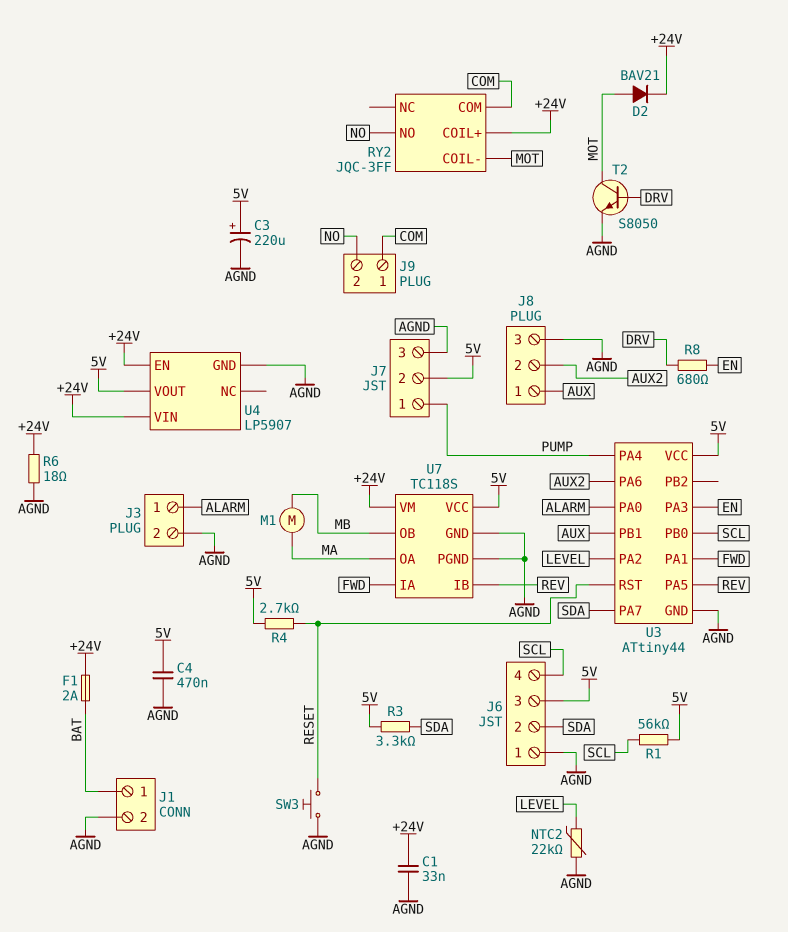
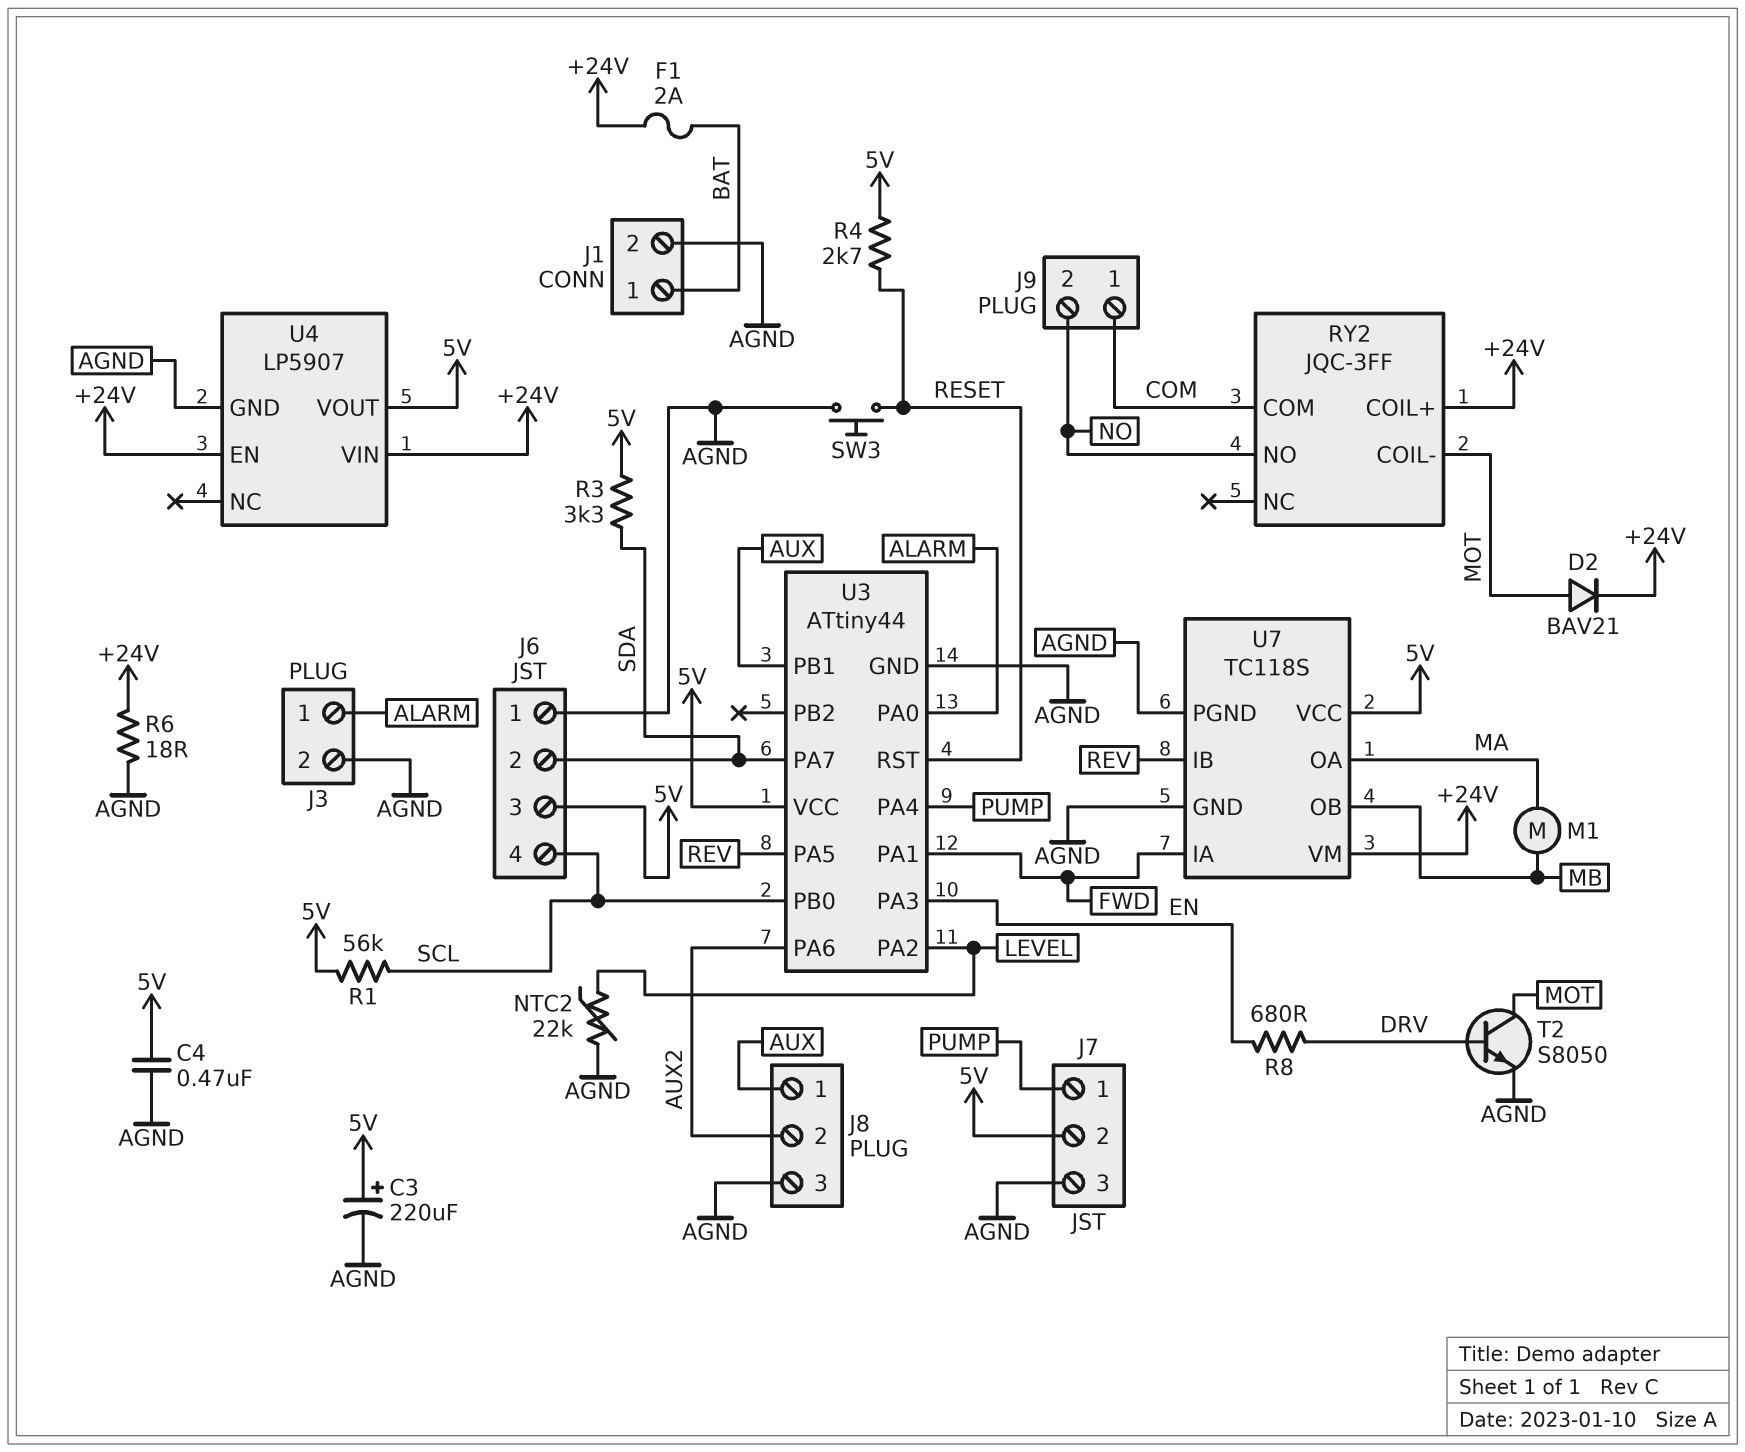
C1: 33nF (+24V, AGND) -> none

